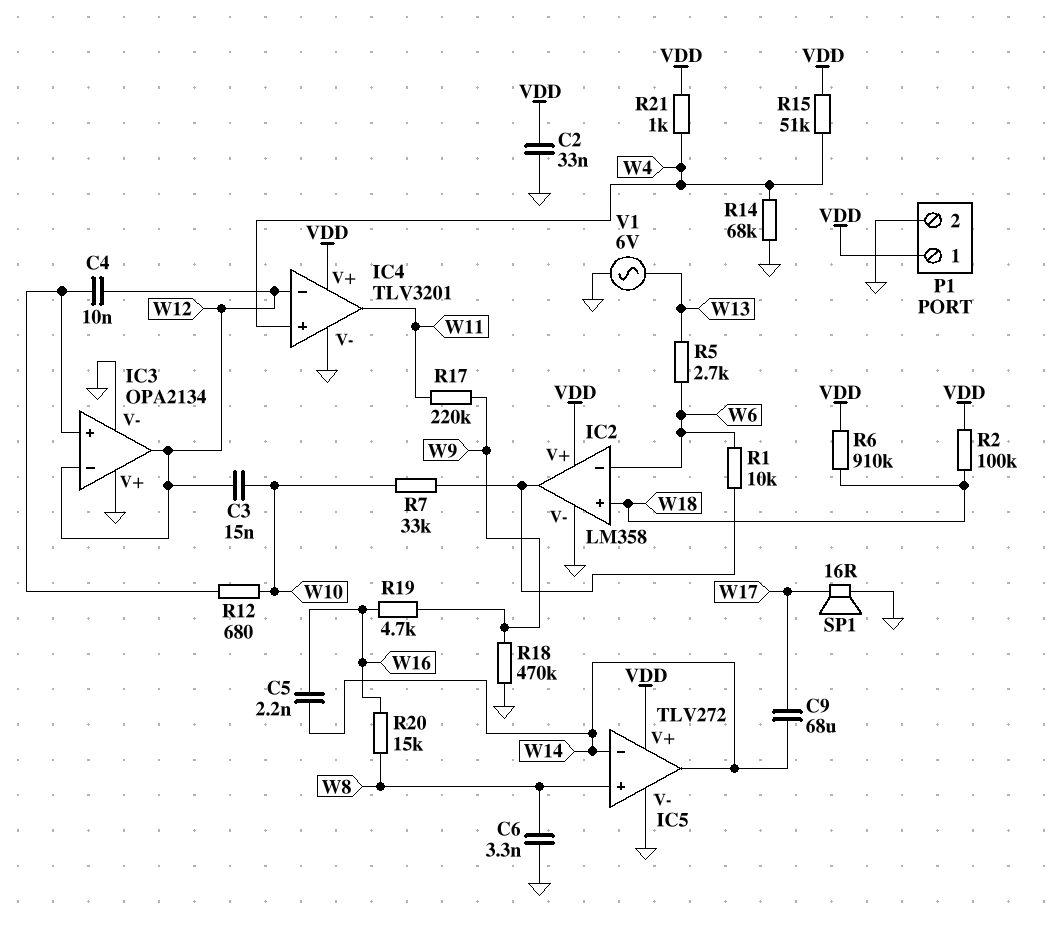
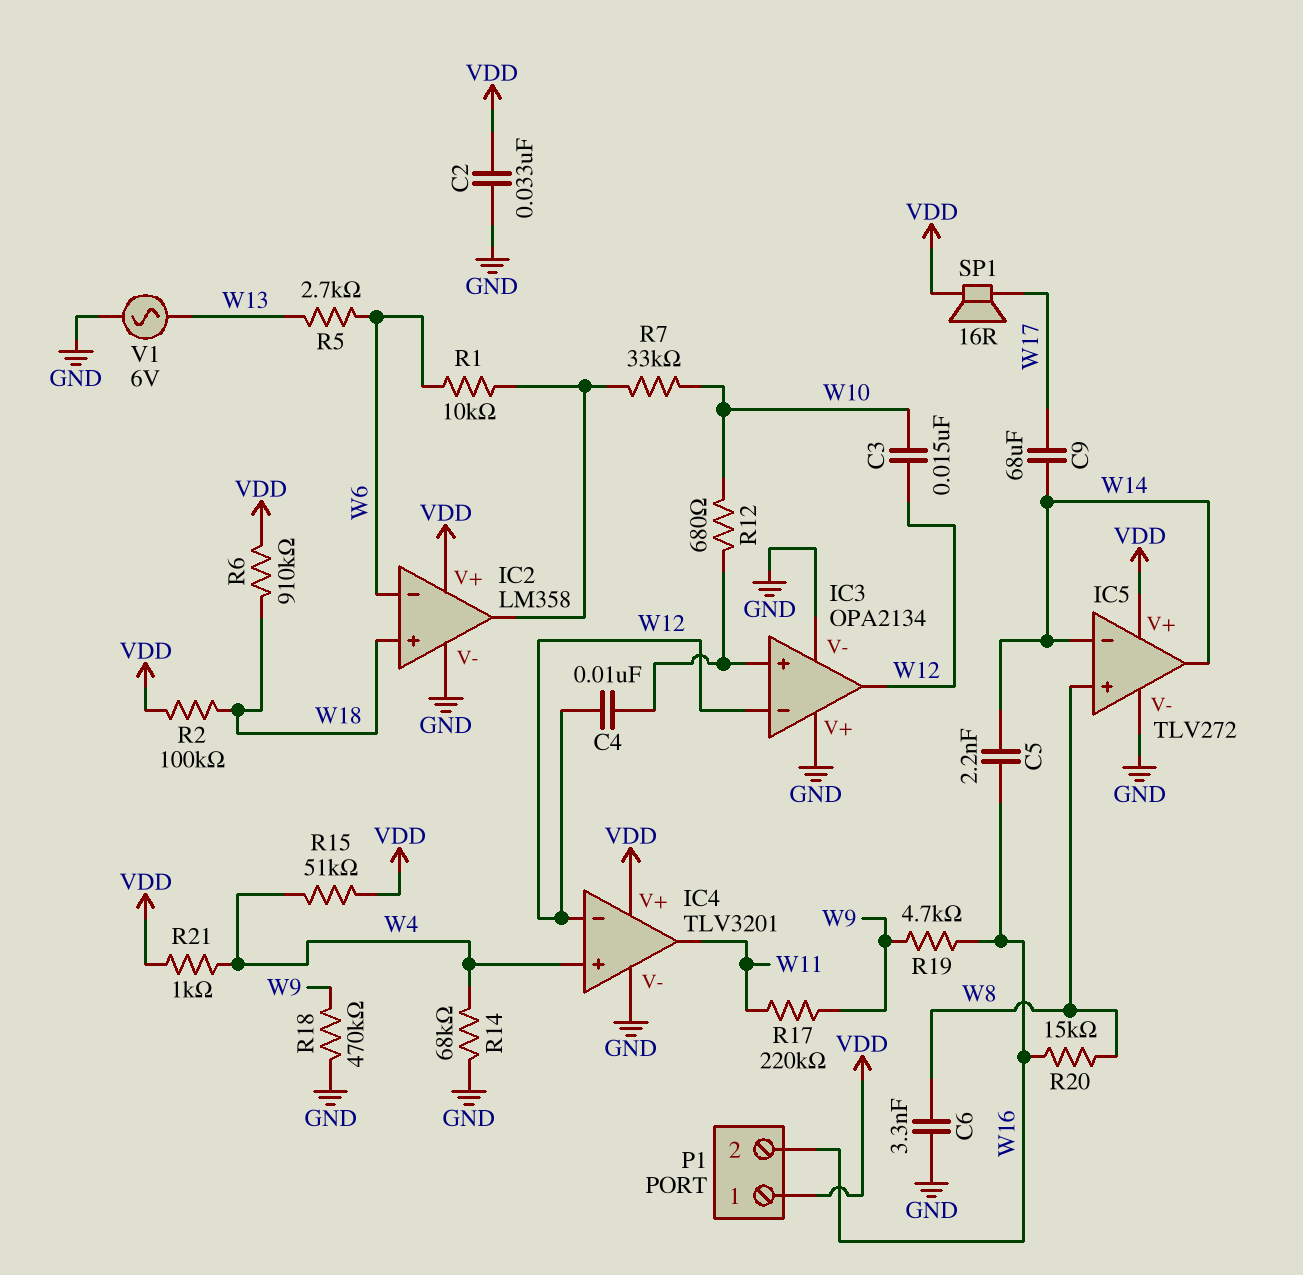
P1 pin 2: GND -> W16
SP1: speaker 16R (GND, W17) -> speaker 16R (VDD, W17)

